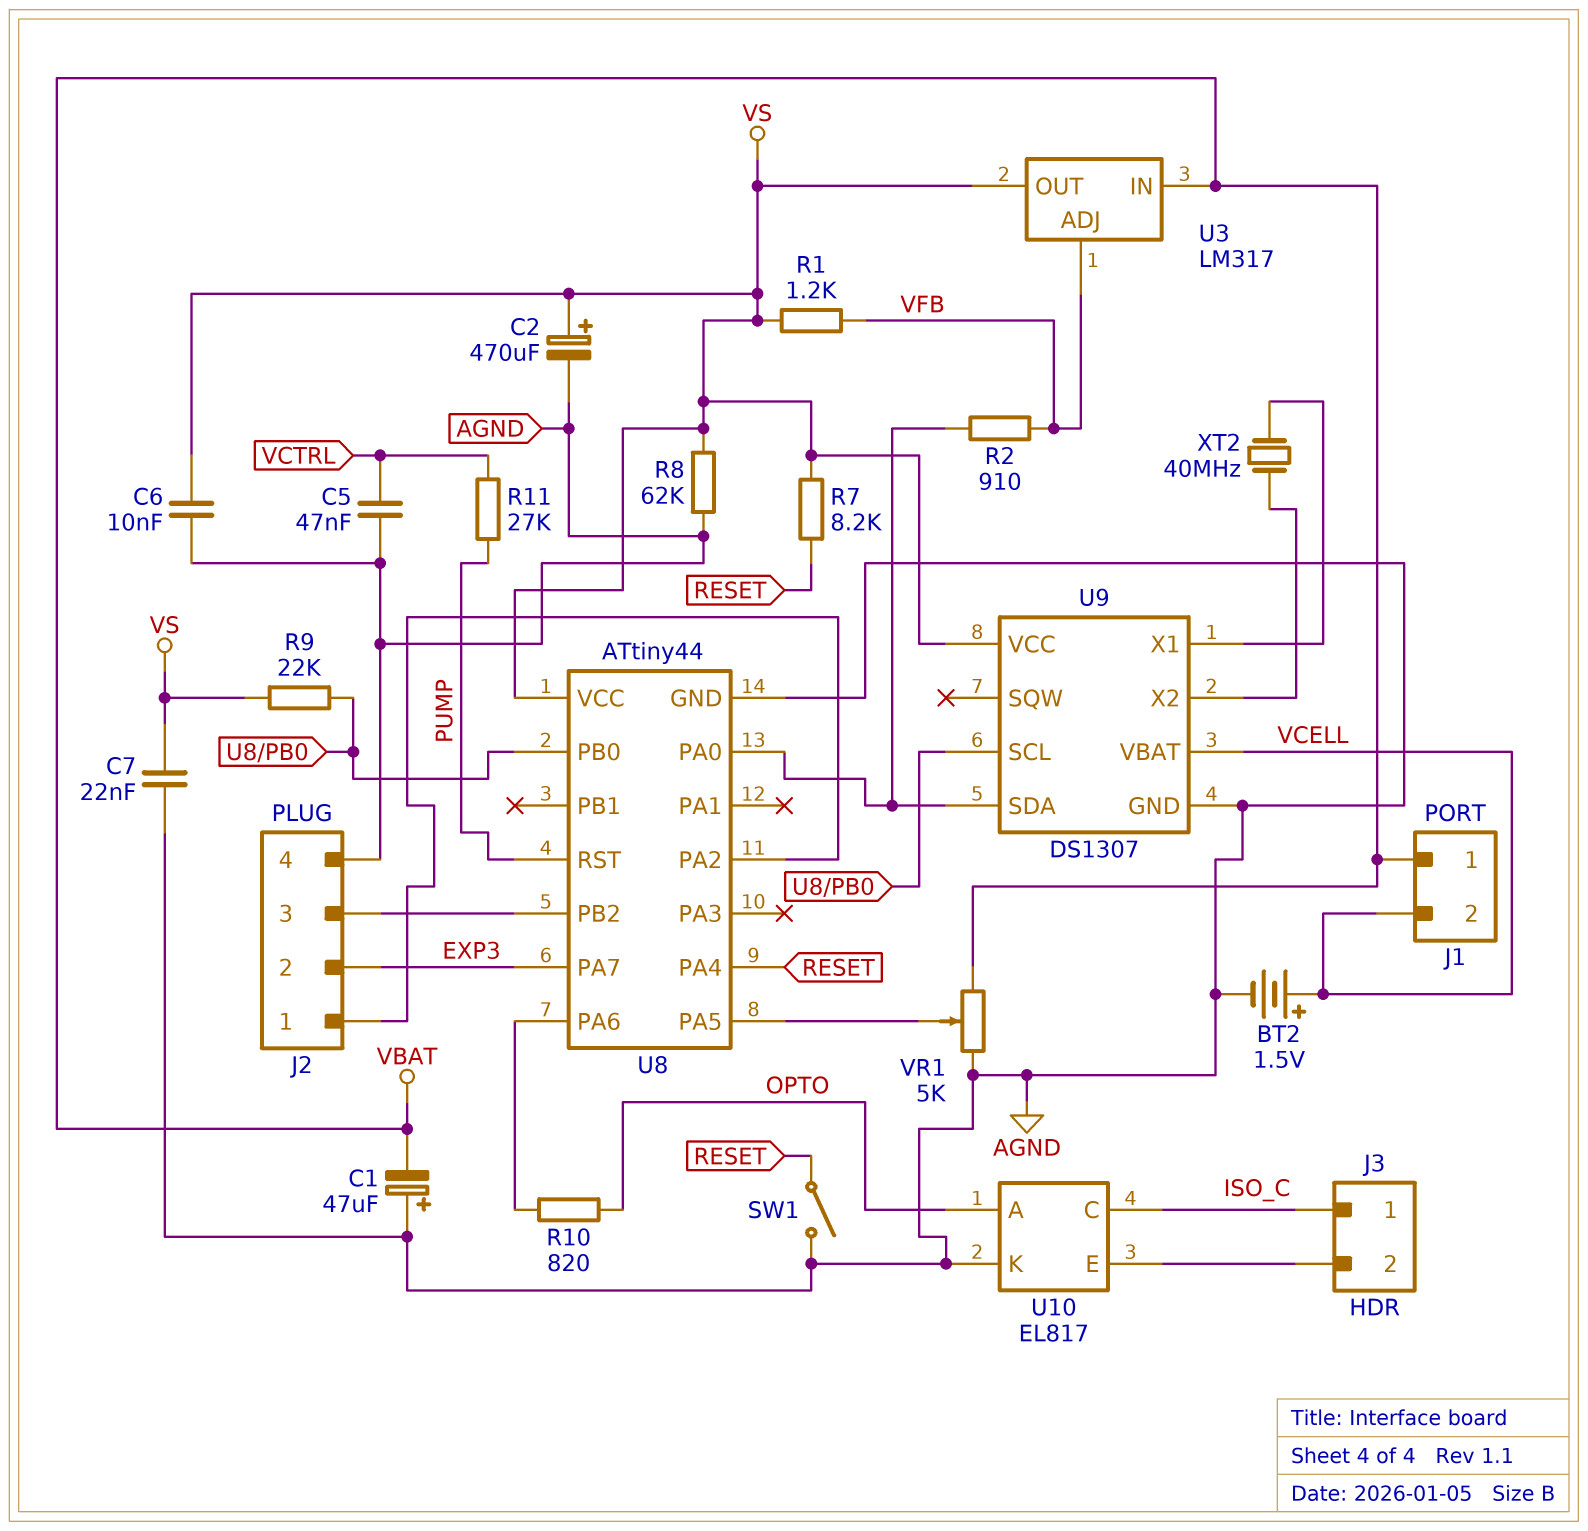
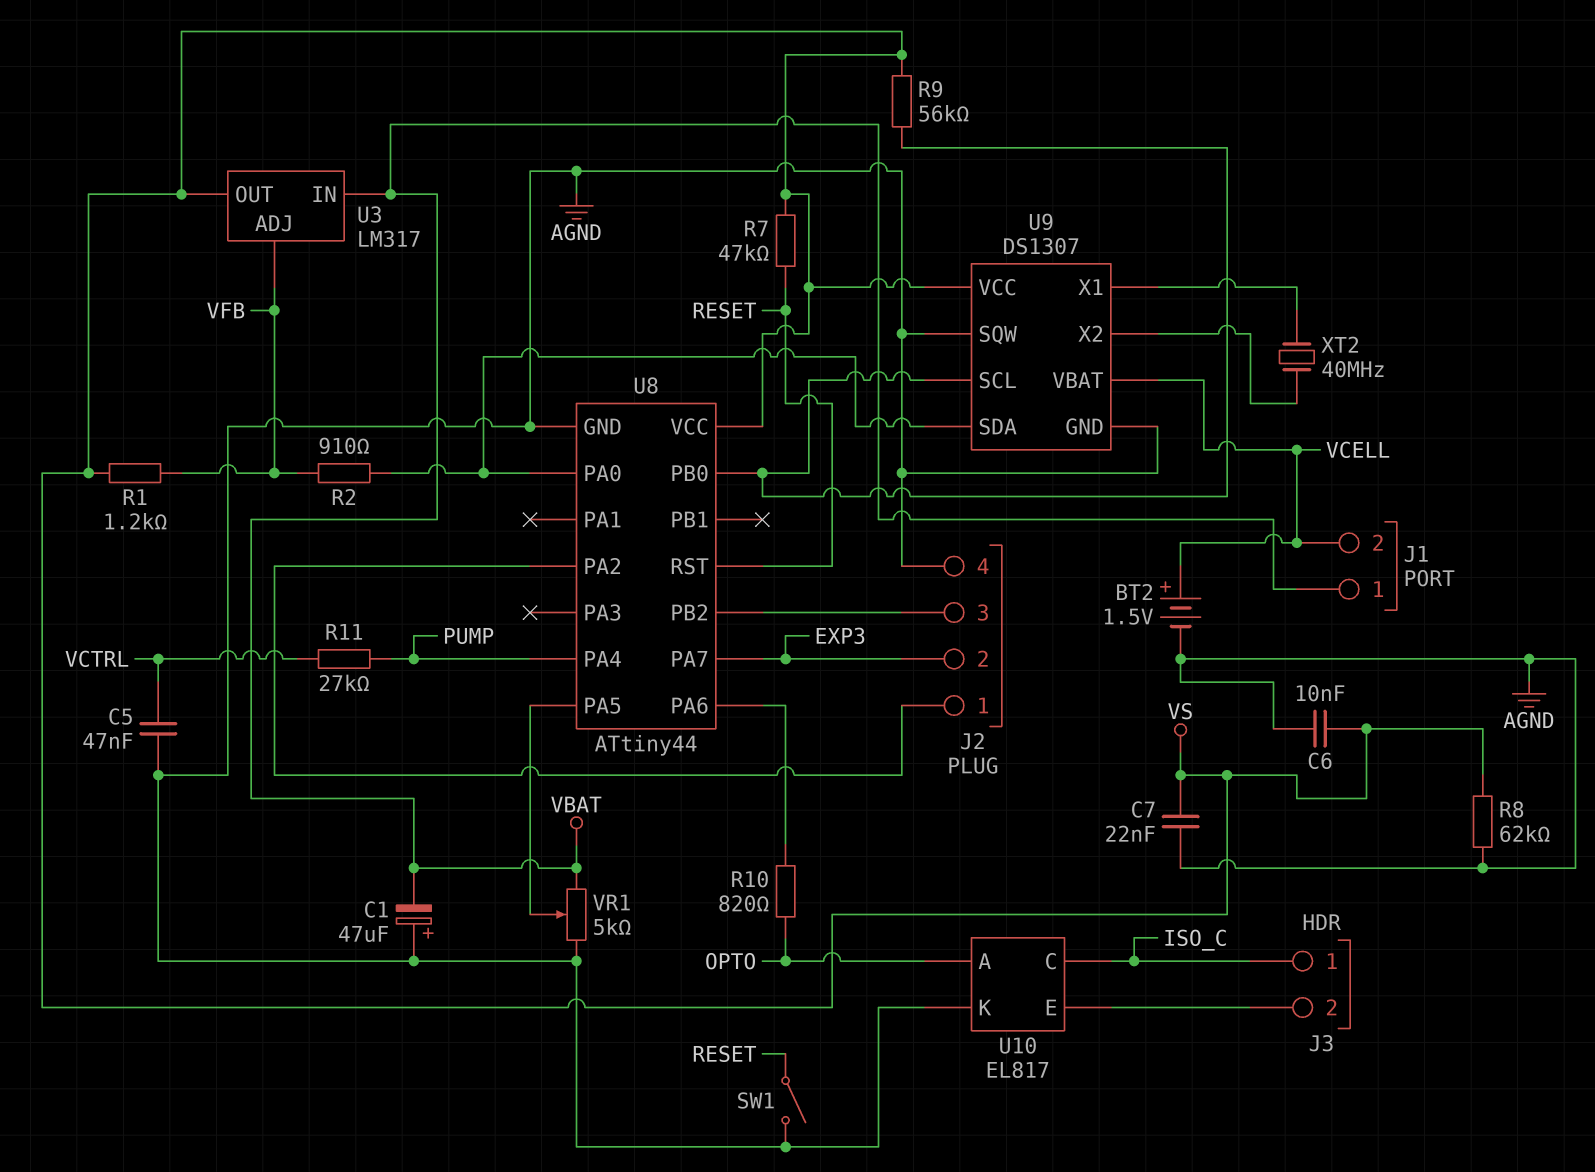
C2: 470uF (plus VS, minus AGND) -> none
R7: 8.2k (RESET, VS) -> 47k (RESET, VS)
R9: 22k (U8/PB0, VS) -> 56k (U8/PB0, VS)
U8 pin PA4: RESET -> PUMP
U8 pin RST: PUMP -> RESET
U9 pin SQW: none -> AGND

